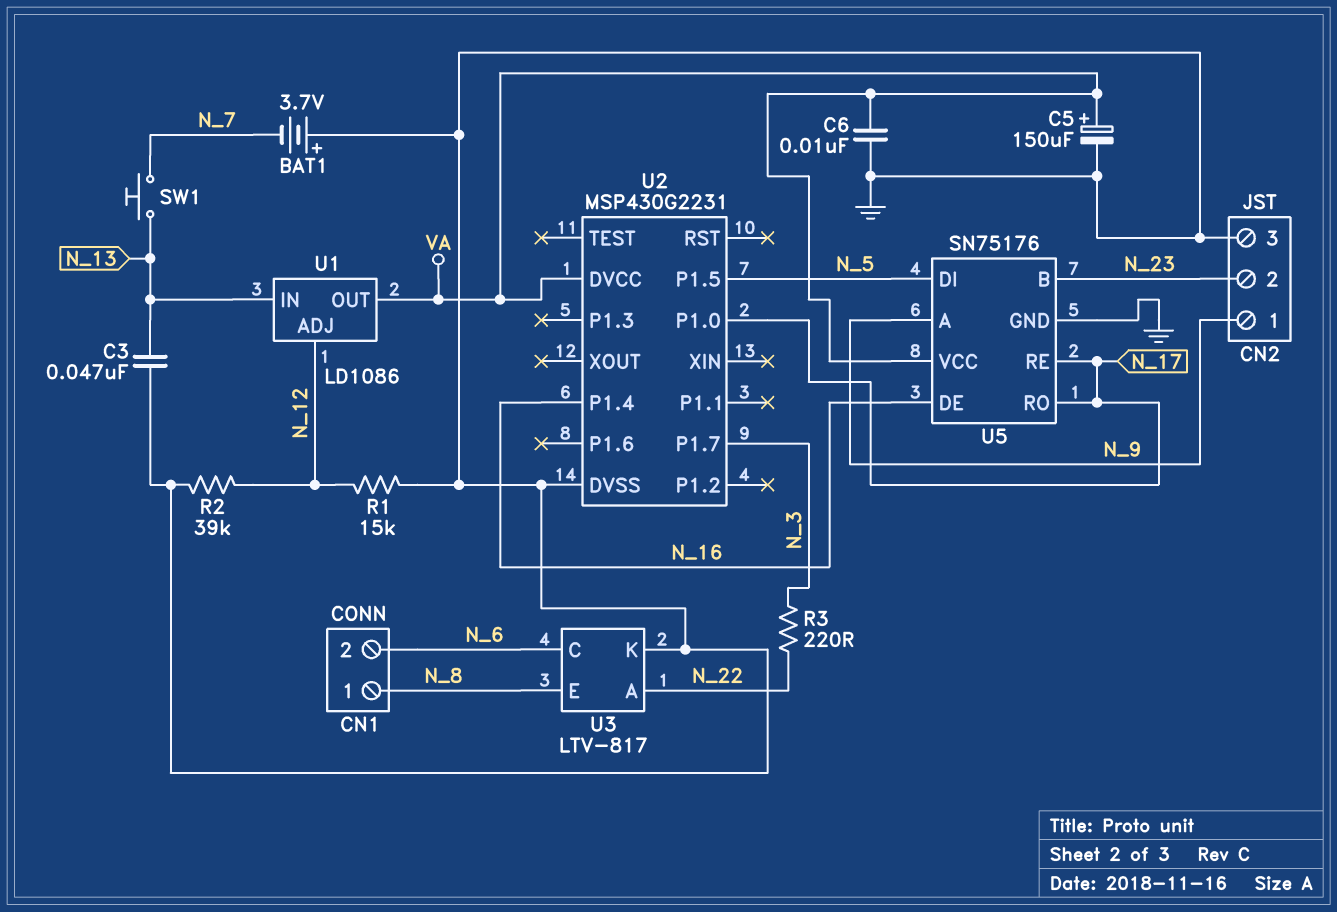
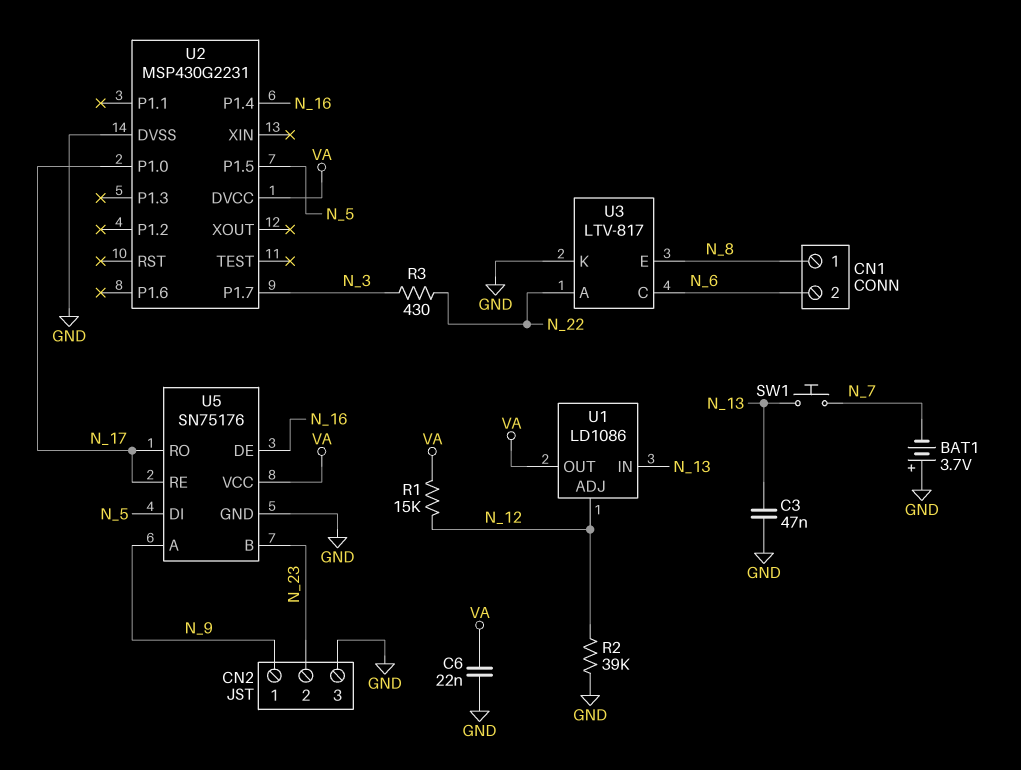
C5: 150uF (plus VA, minus GND) -> none
C6: 10nF (GND, VA) -> 22nF (GND, VA)
R1: 15k (GND, N_12) -> 15k (N_12, VA)
R3: 220 (N_3, N_22) -> 430 (N_3, N_22)

